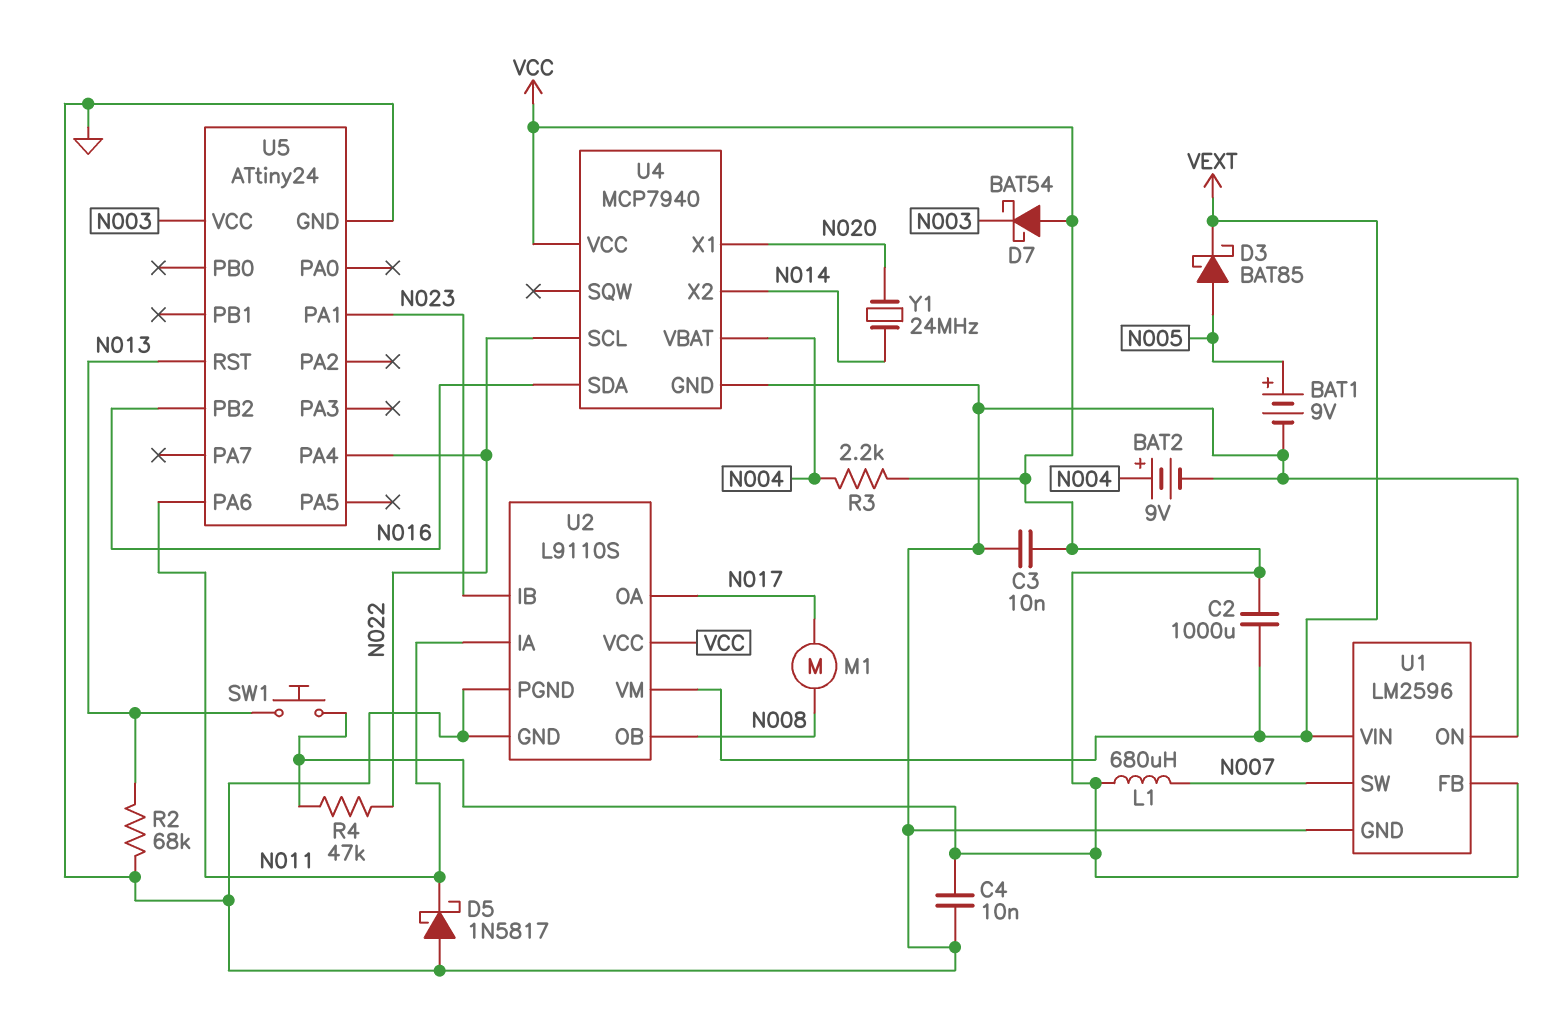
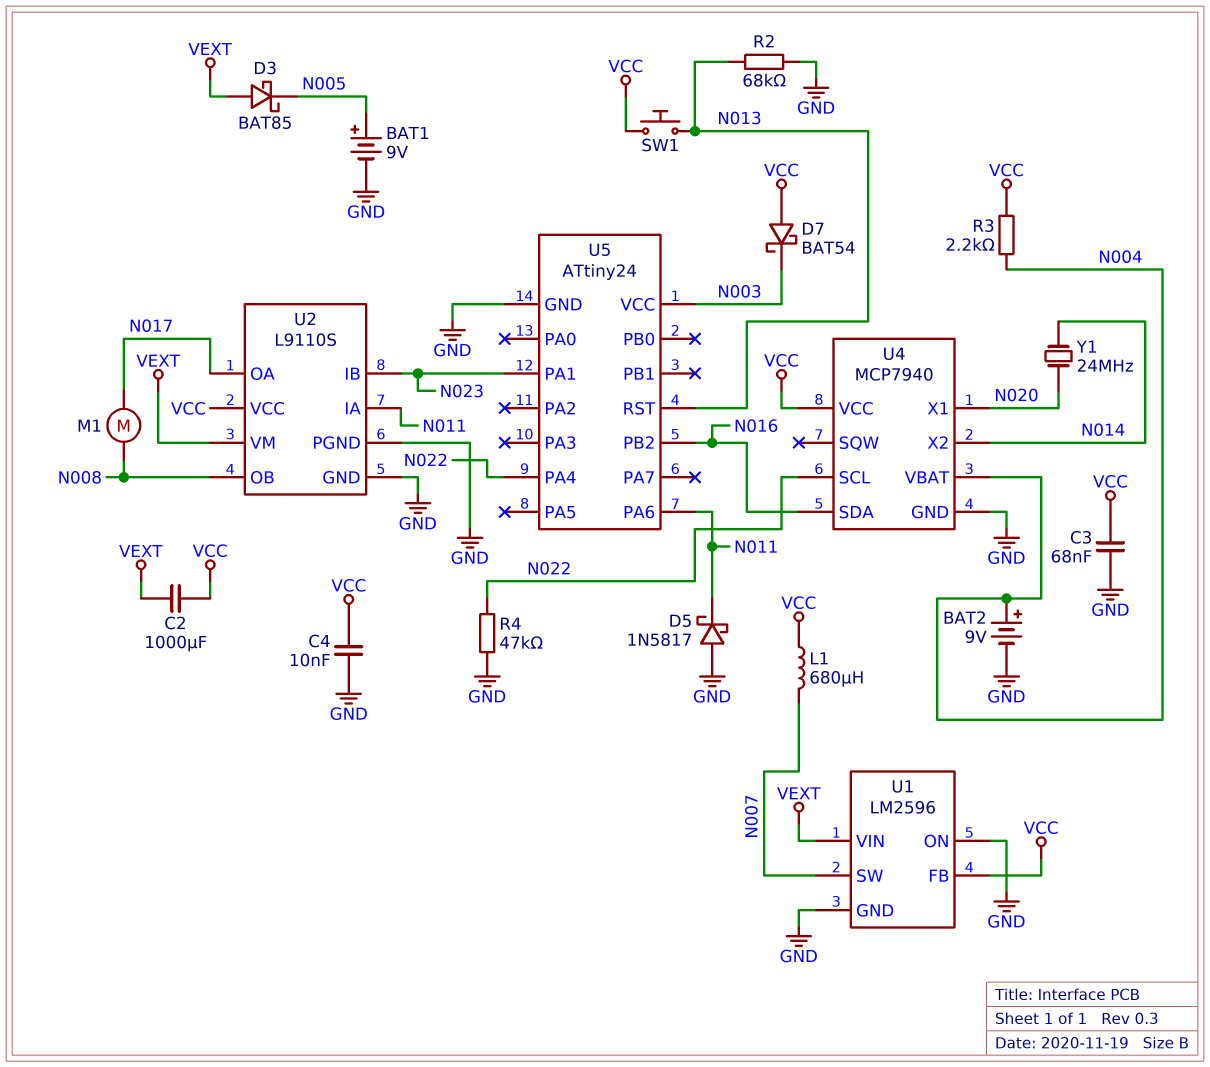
C3: 10nF (GND, VCC) -> 68nF (GND, VCC)
D3: schottky BAT85 (A N005, K VEXT) -> schottky BAT85 (A VEXT, K N005)
R4: 47k (N022, VCC) -> 47k (GND, N022)

